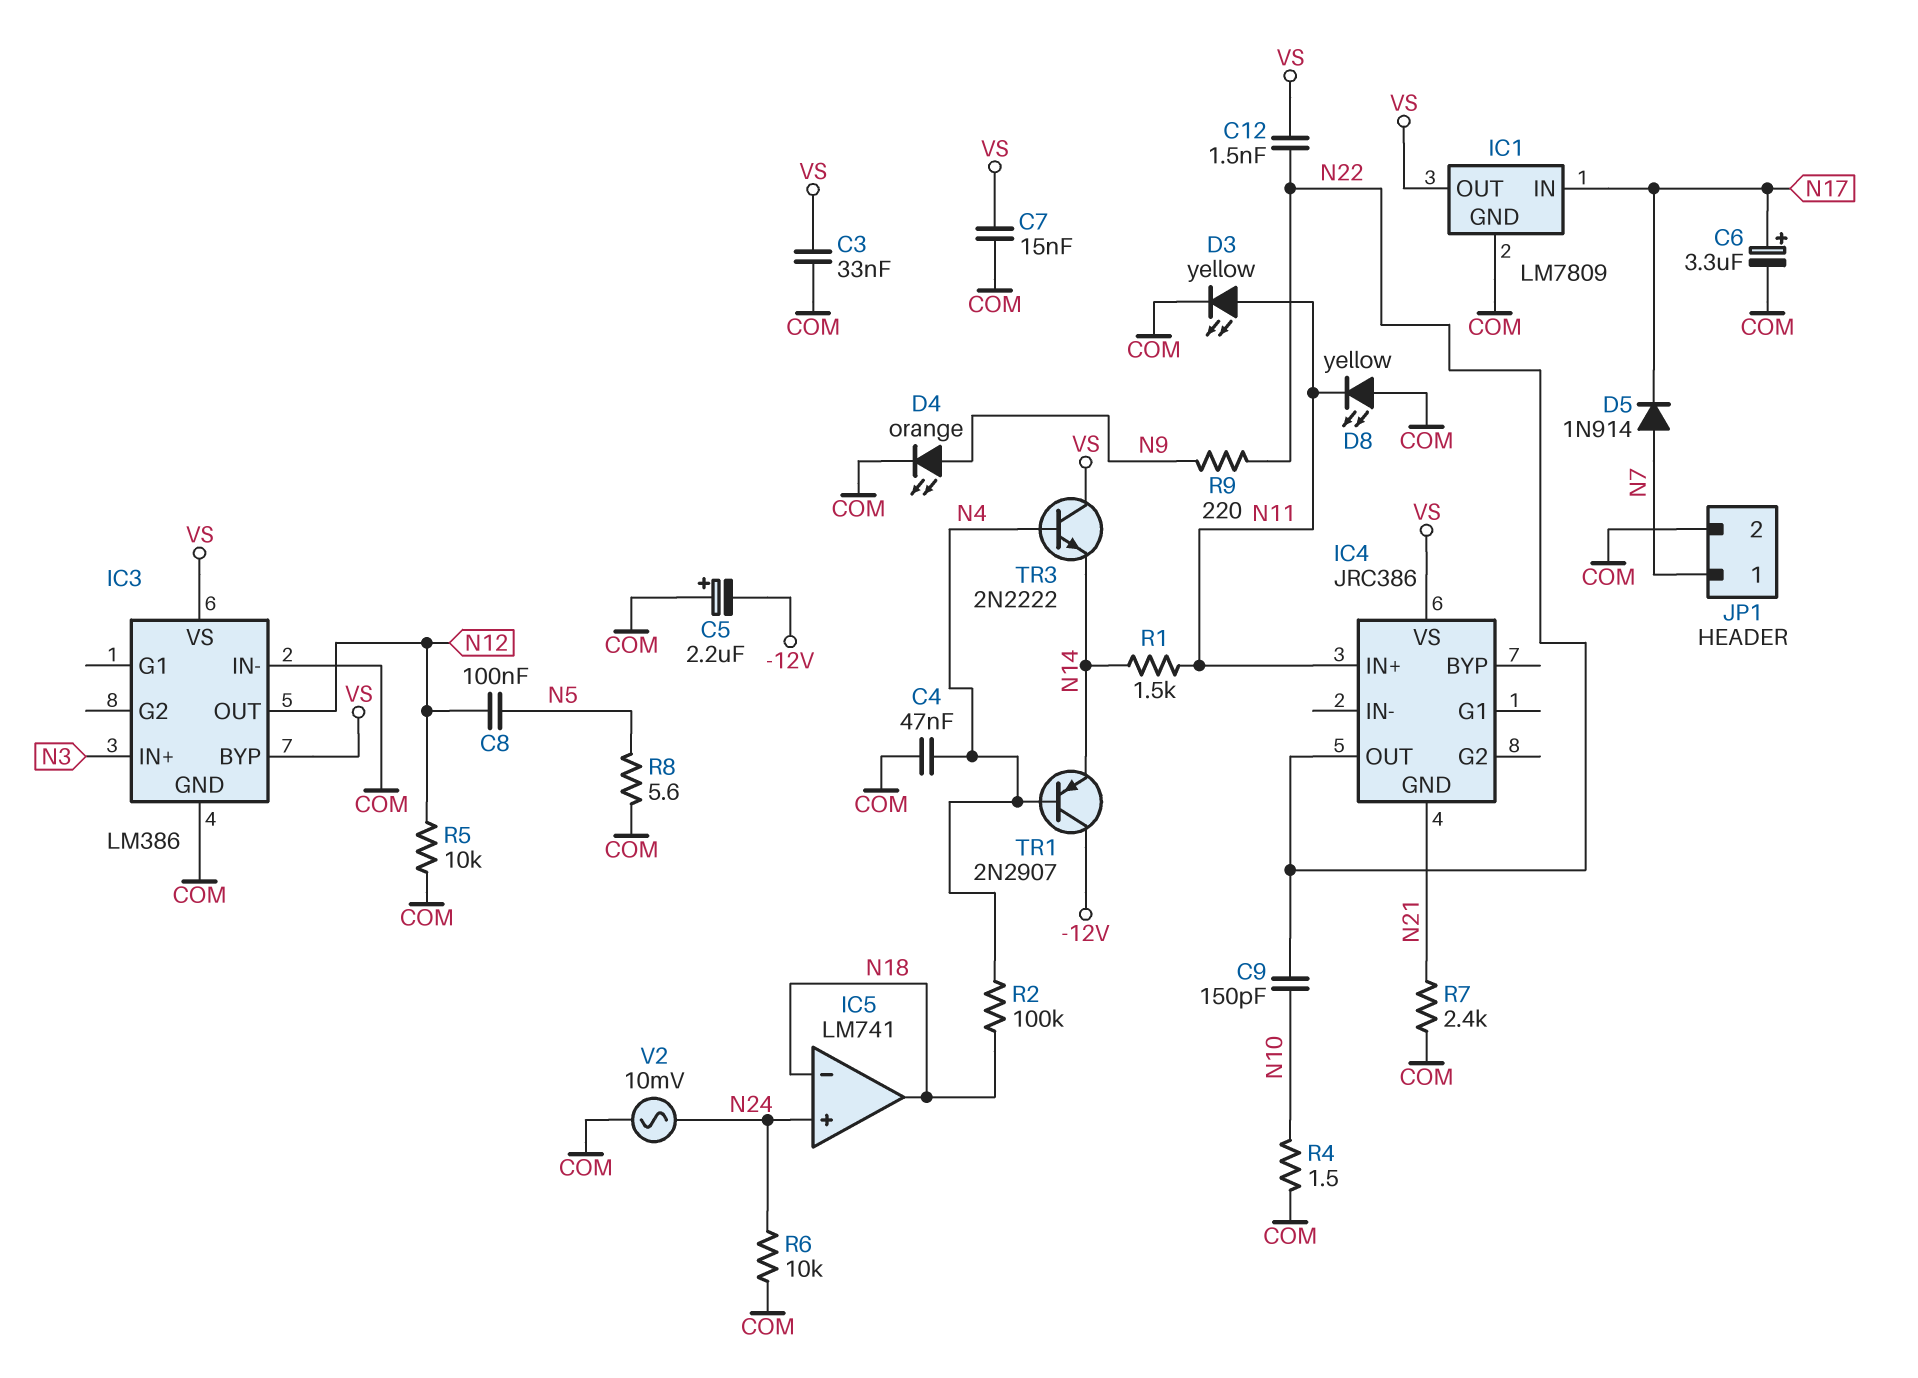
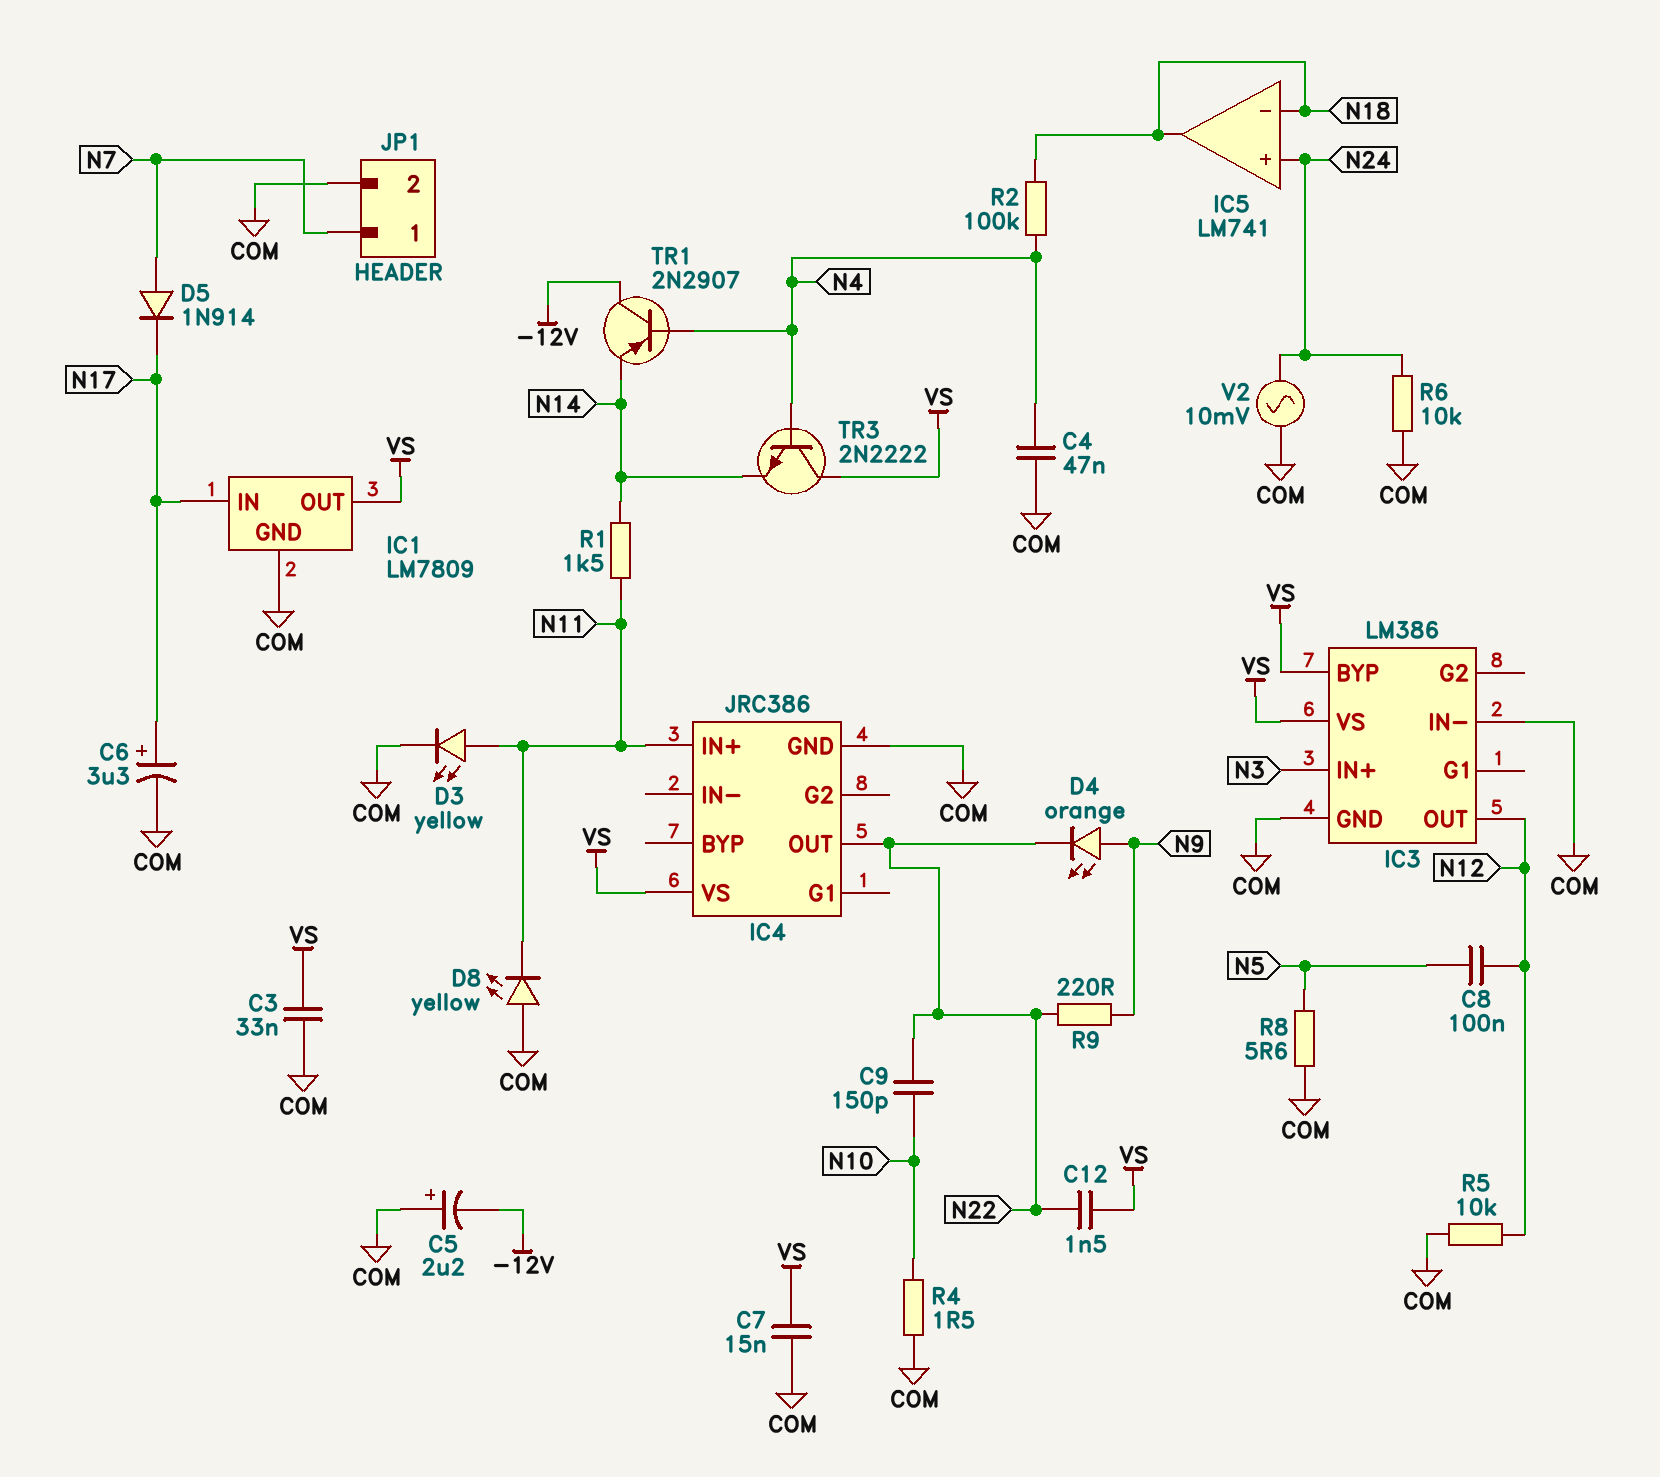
D4: LED orange (A N9, K COM) -> LED orange (A N9, K N22)
IC4 pin GND: N21 -> COM
R7: 2.4k (COM, N21) -> none

